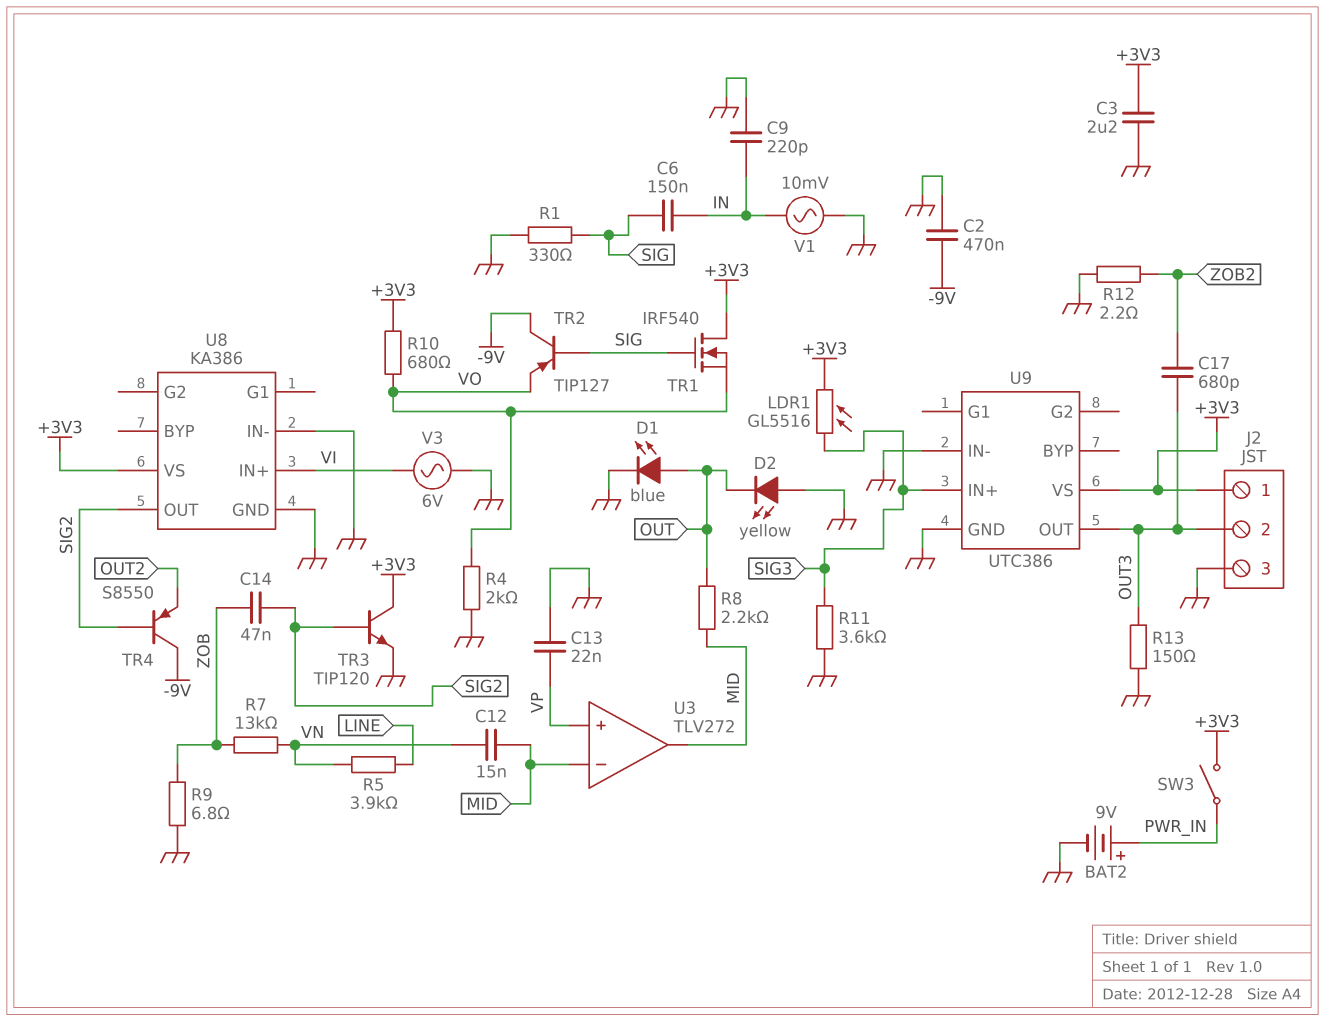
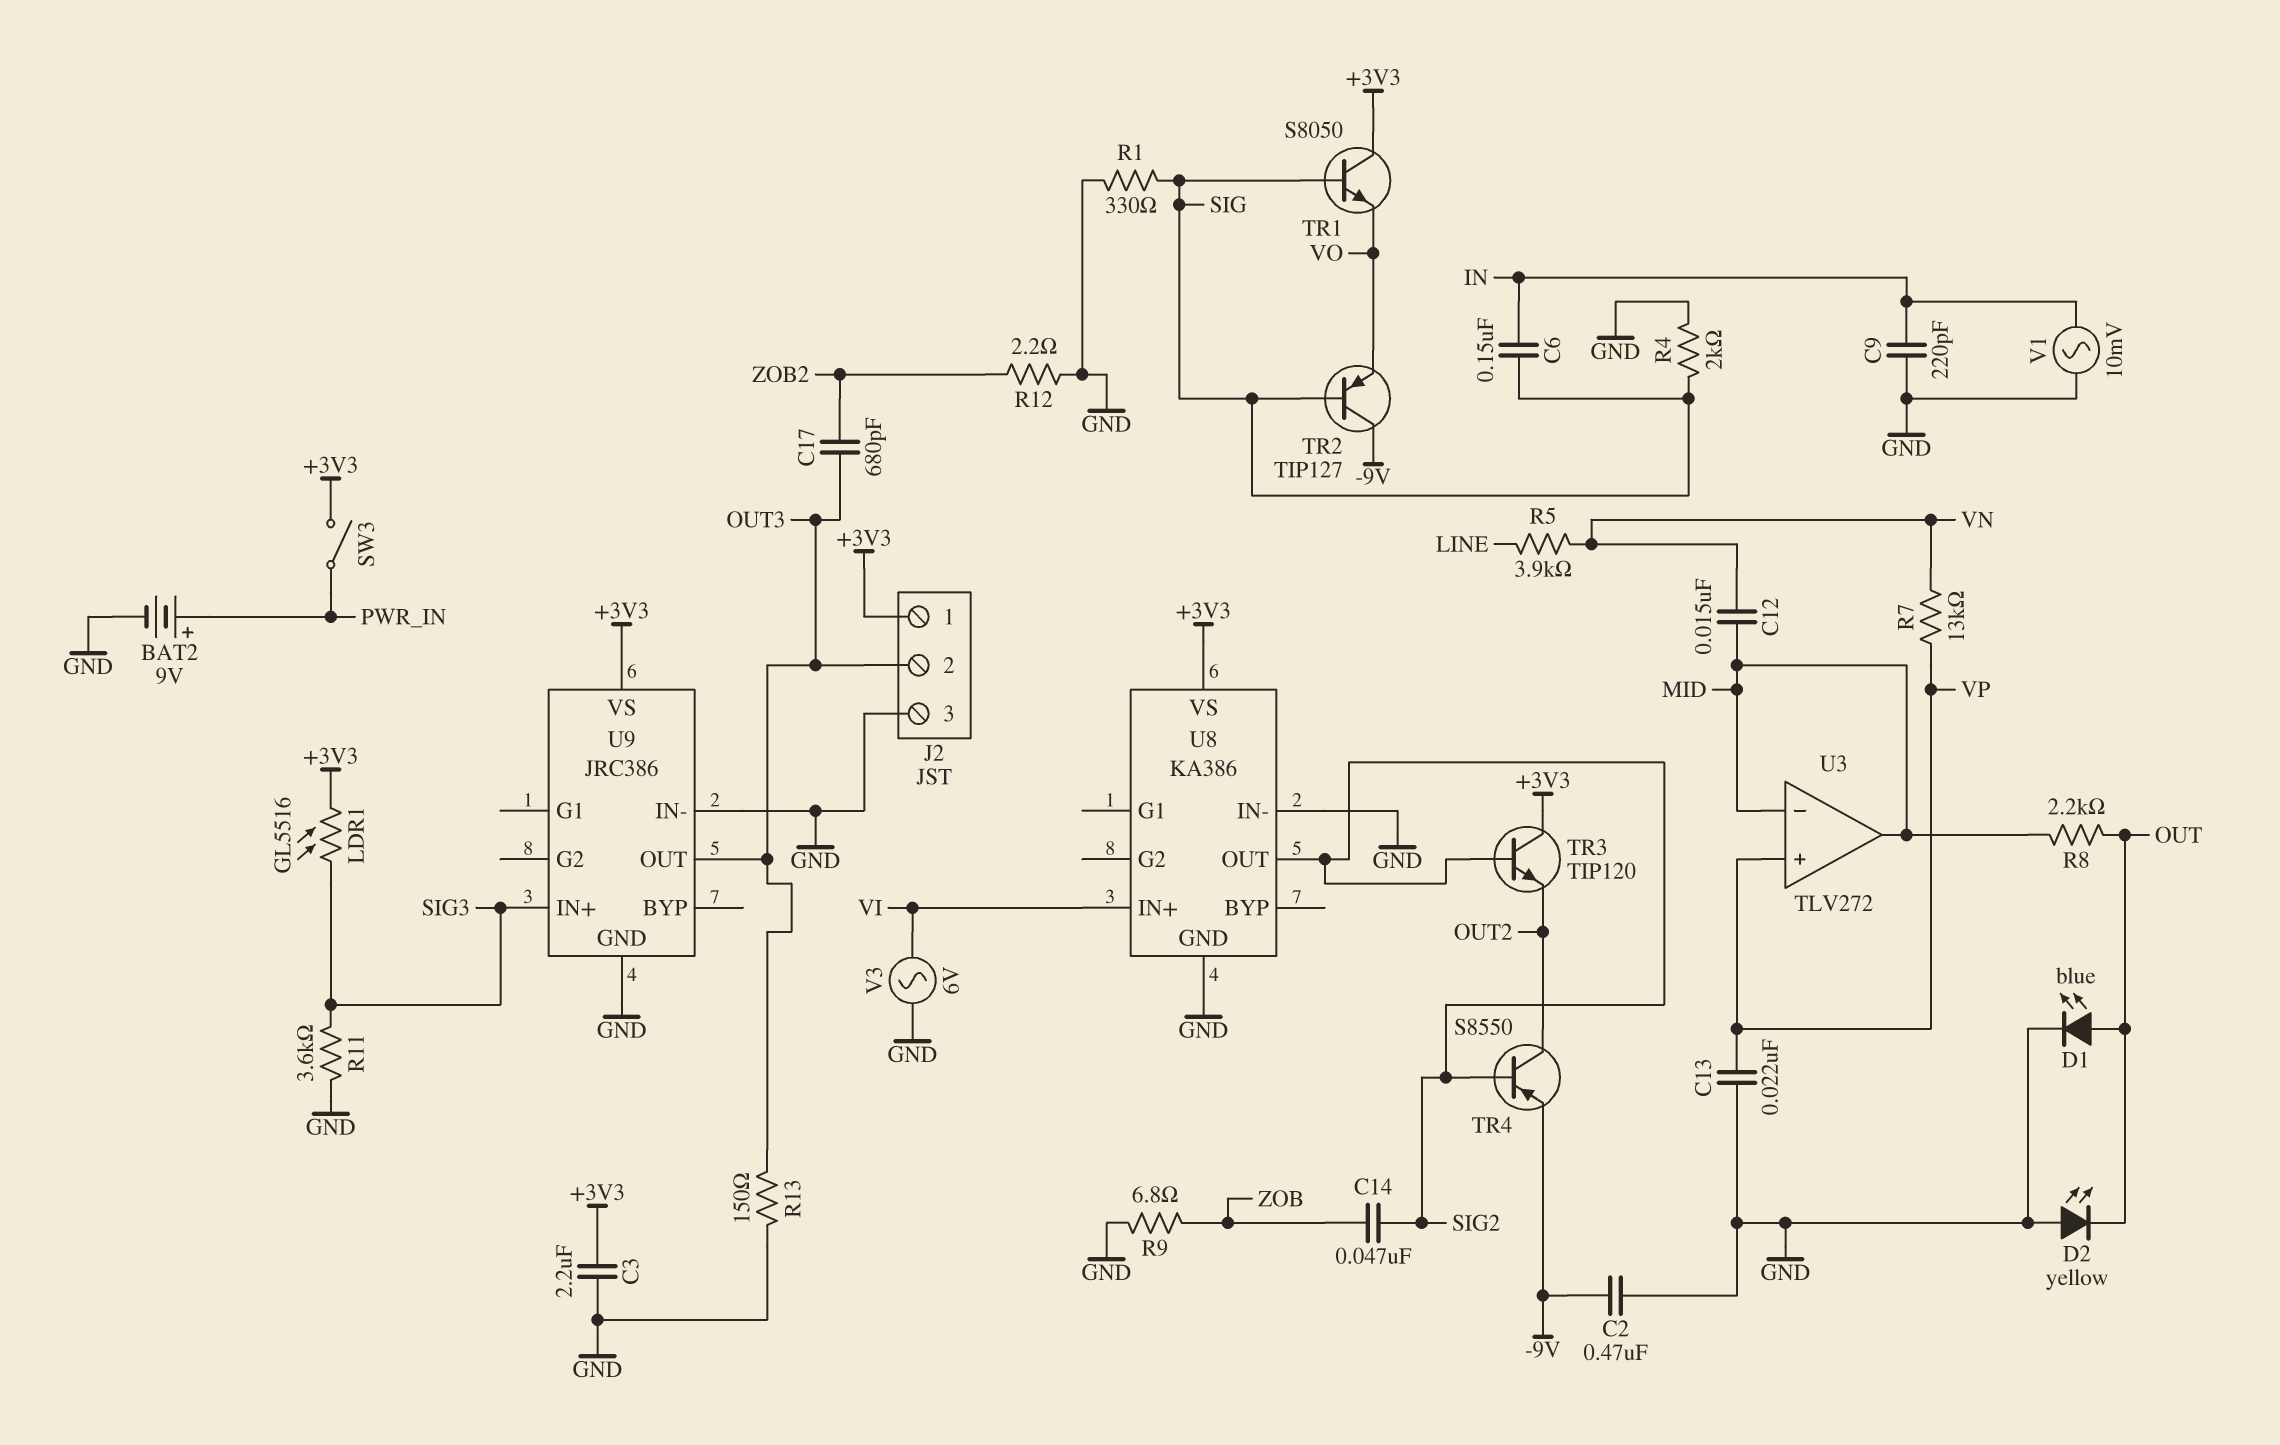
R4: 2k (GND, VO) -> 2k (GND, SIG)
R7: 13k (VN, ZOB) -> 13k (VN, VP)
R10: 680 (+3V3, VO) -> none
TR1: NMOS IRF540 (G SIG, D +3V3, S VO) -> NPN S8050 (B SIG, C +3V3, E VO)
TR3: NPN TIP120 (B SIG2, C +3V3, E GND) -> NPN TIP120 (B SIG2, C +3V3, E OUT2)
TR4: PNP S8550 (B SIG2, C -9V, E OUT2) -> PNP S8550 (B SIG2, C OUT2, E -9V)
U9: UTC386 -> JRC386

